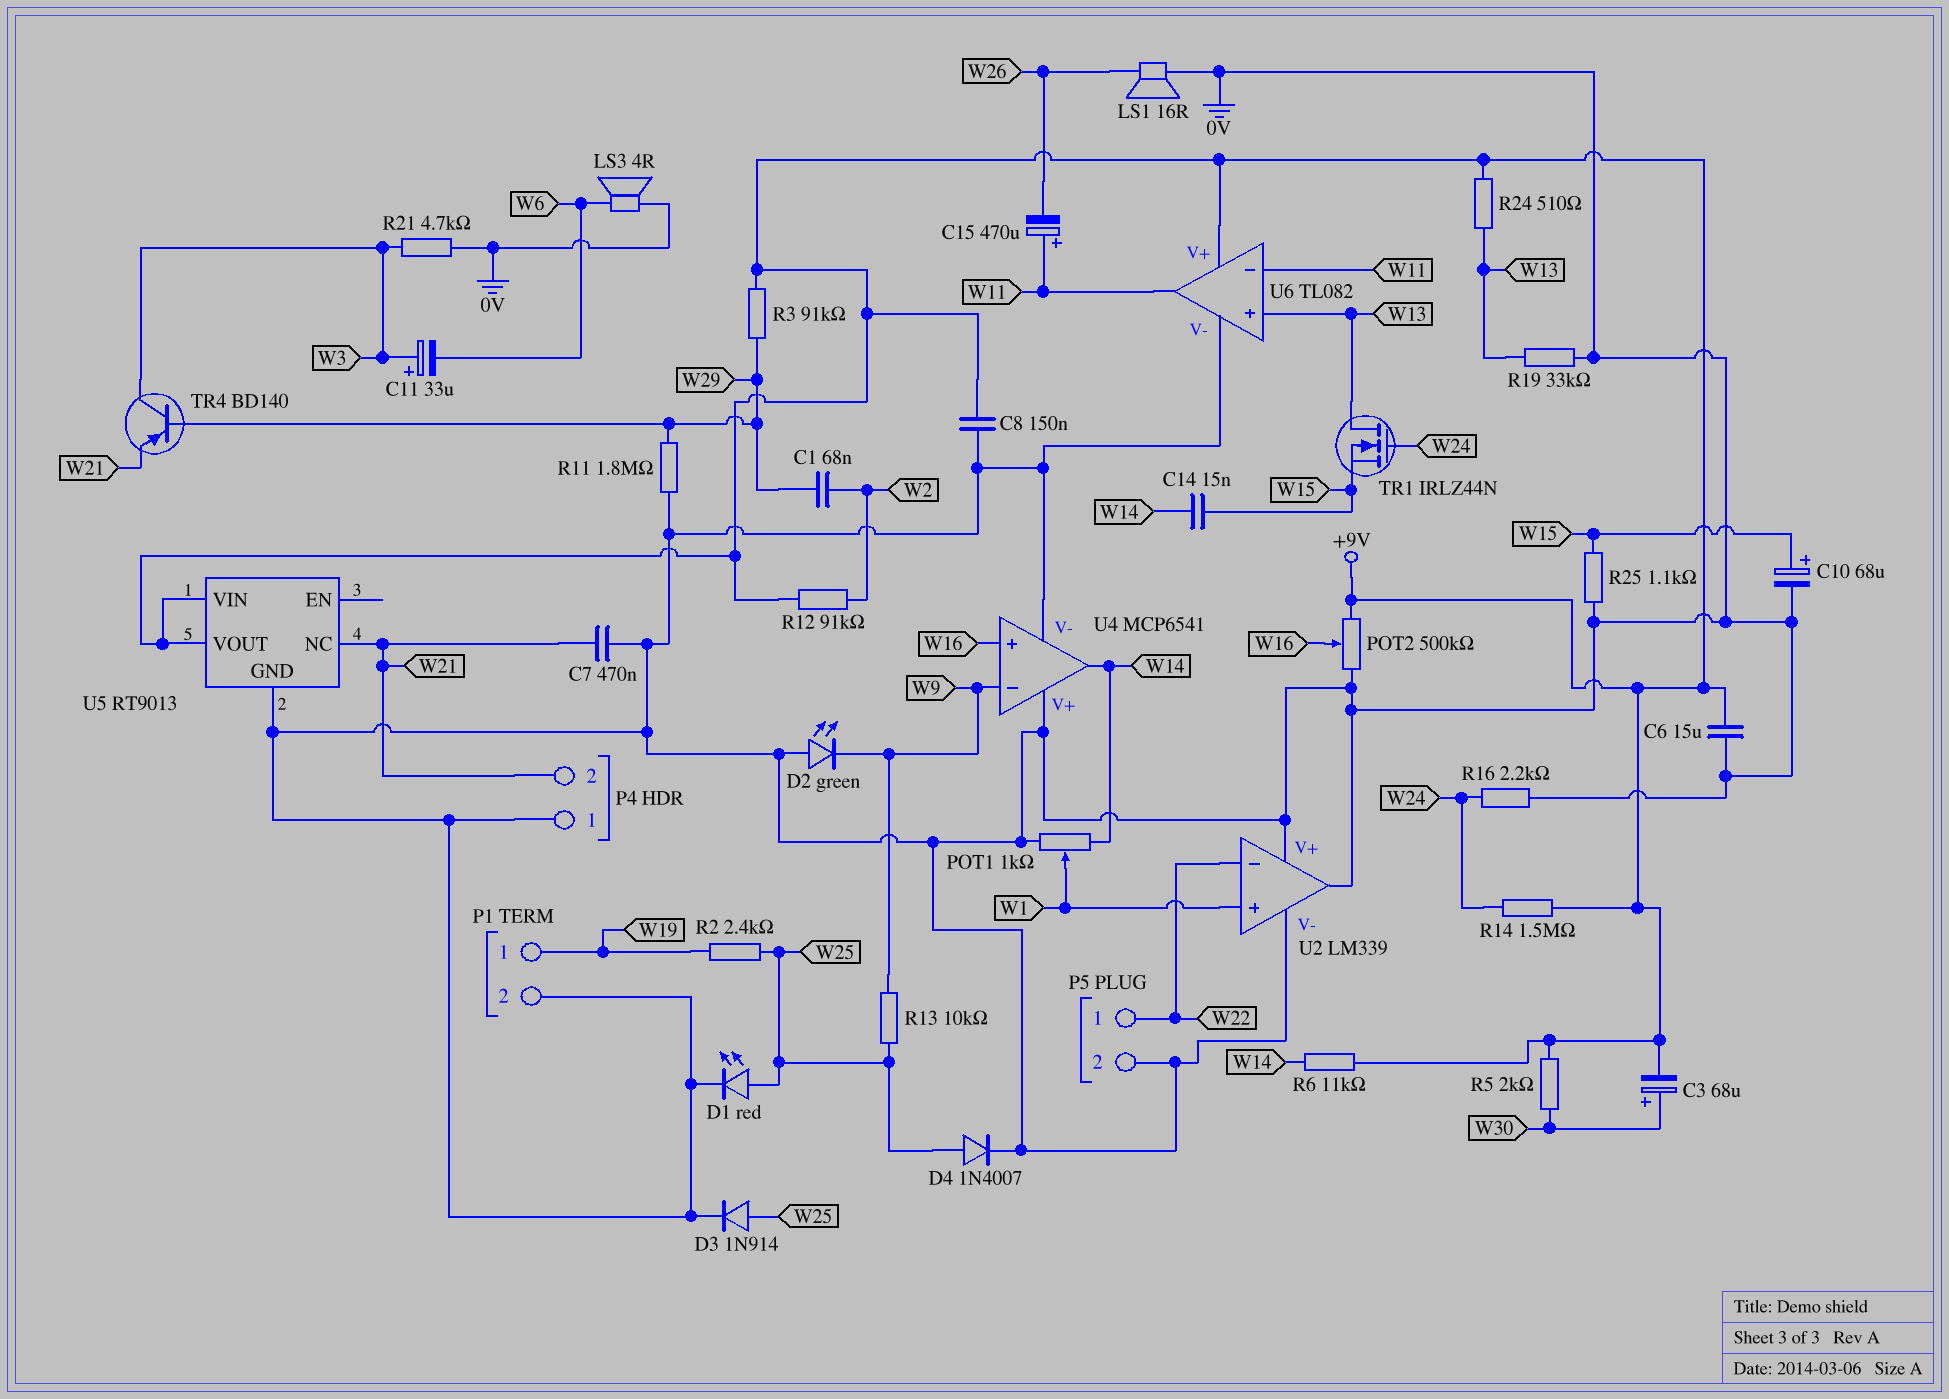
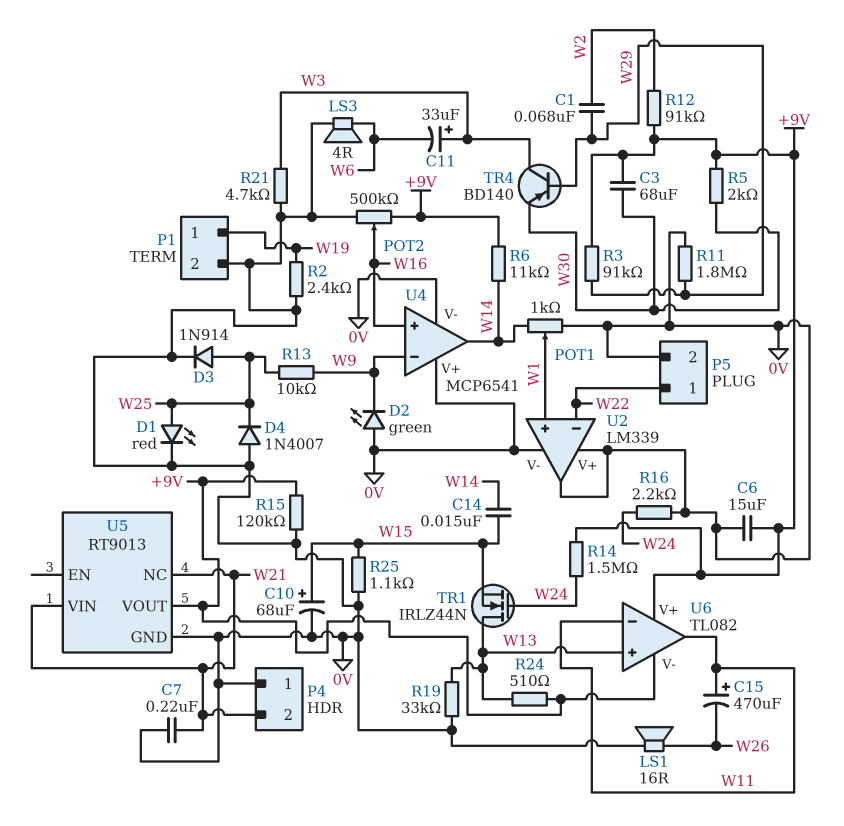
C3: 68uF (plus W30, minus +9V) -> 68uF (+9V, W30)
C7: 470nF (0V, W21) -> 220nF (0V, W21)
C8: 150nF (+9V, 0V) -> none
D4: diode 1N4007 (A W25, K 0V) -> diode 1N4007 (A 0V, K W25)
R2: 2.4k (W19, W25) -> 2.4k (0V, W19)
R15: none -> 120k (+9V, 0V)
TR4: PNP BD140 (B W29, C W3, E W21) -> PNP BD140 (B W29, C W3, E W30)
U5 pin VIN: +9V -> W21
U6 pin V-: 0V -> +9V

